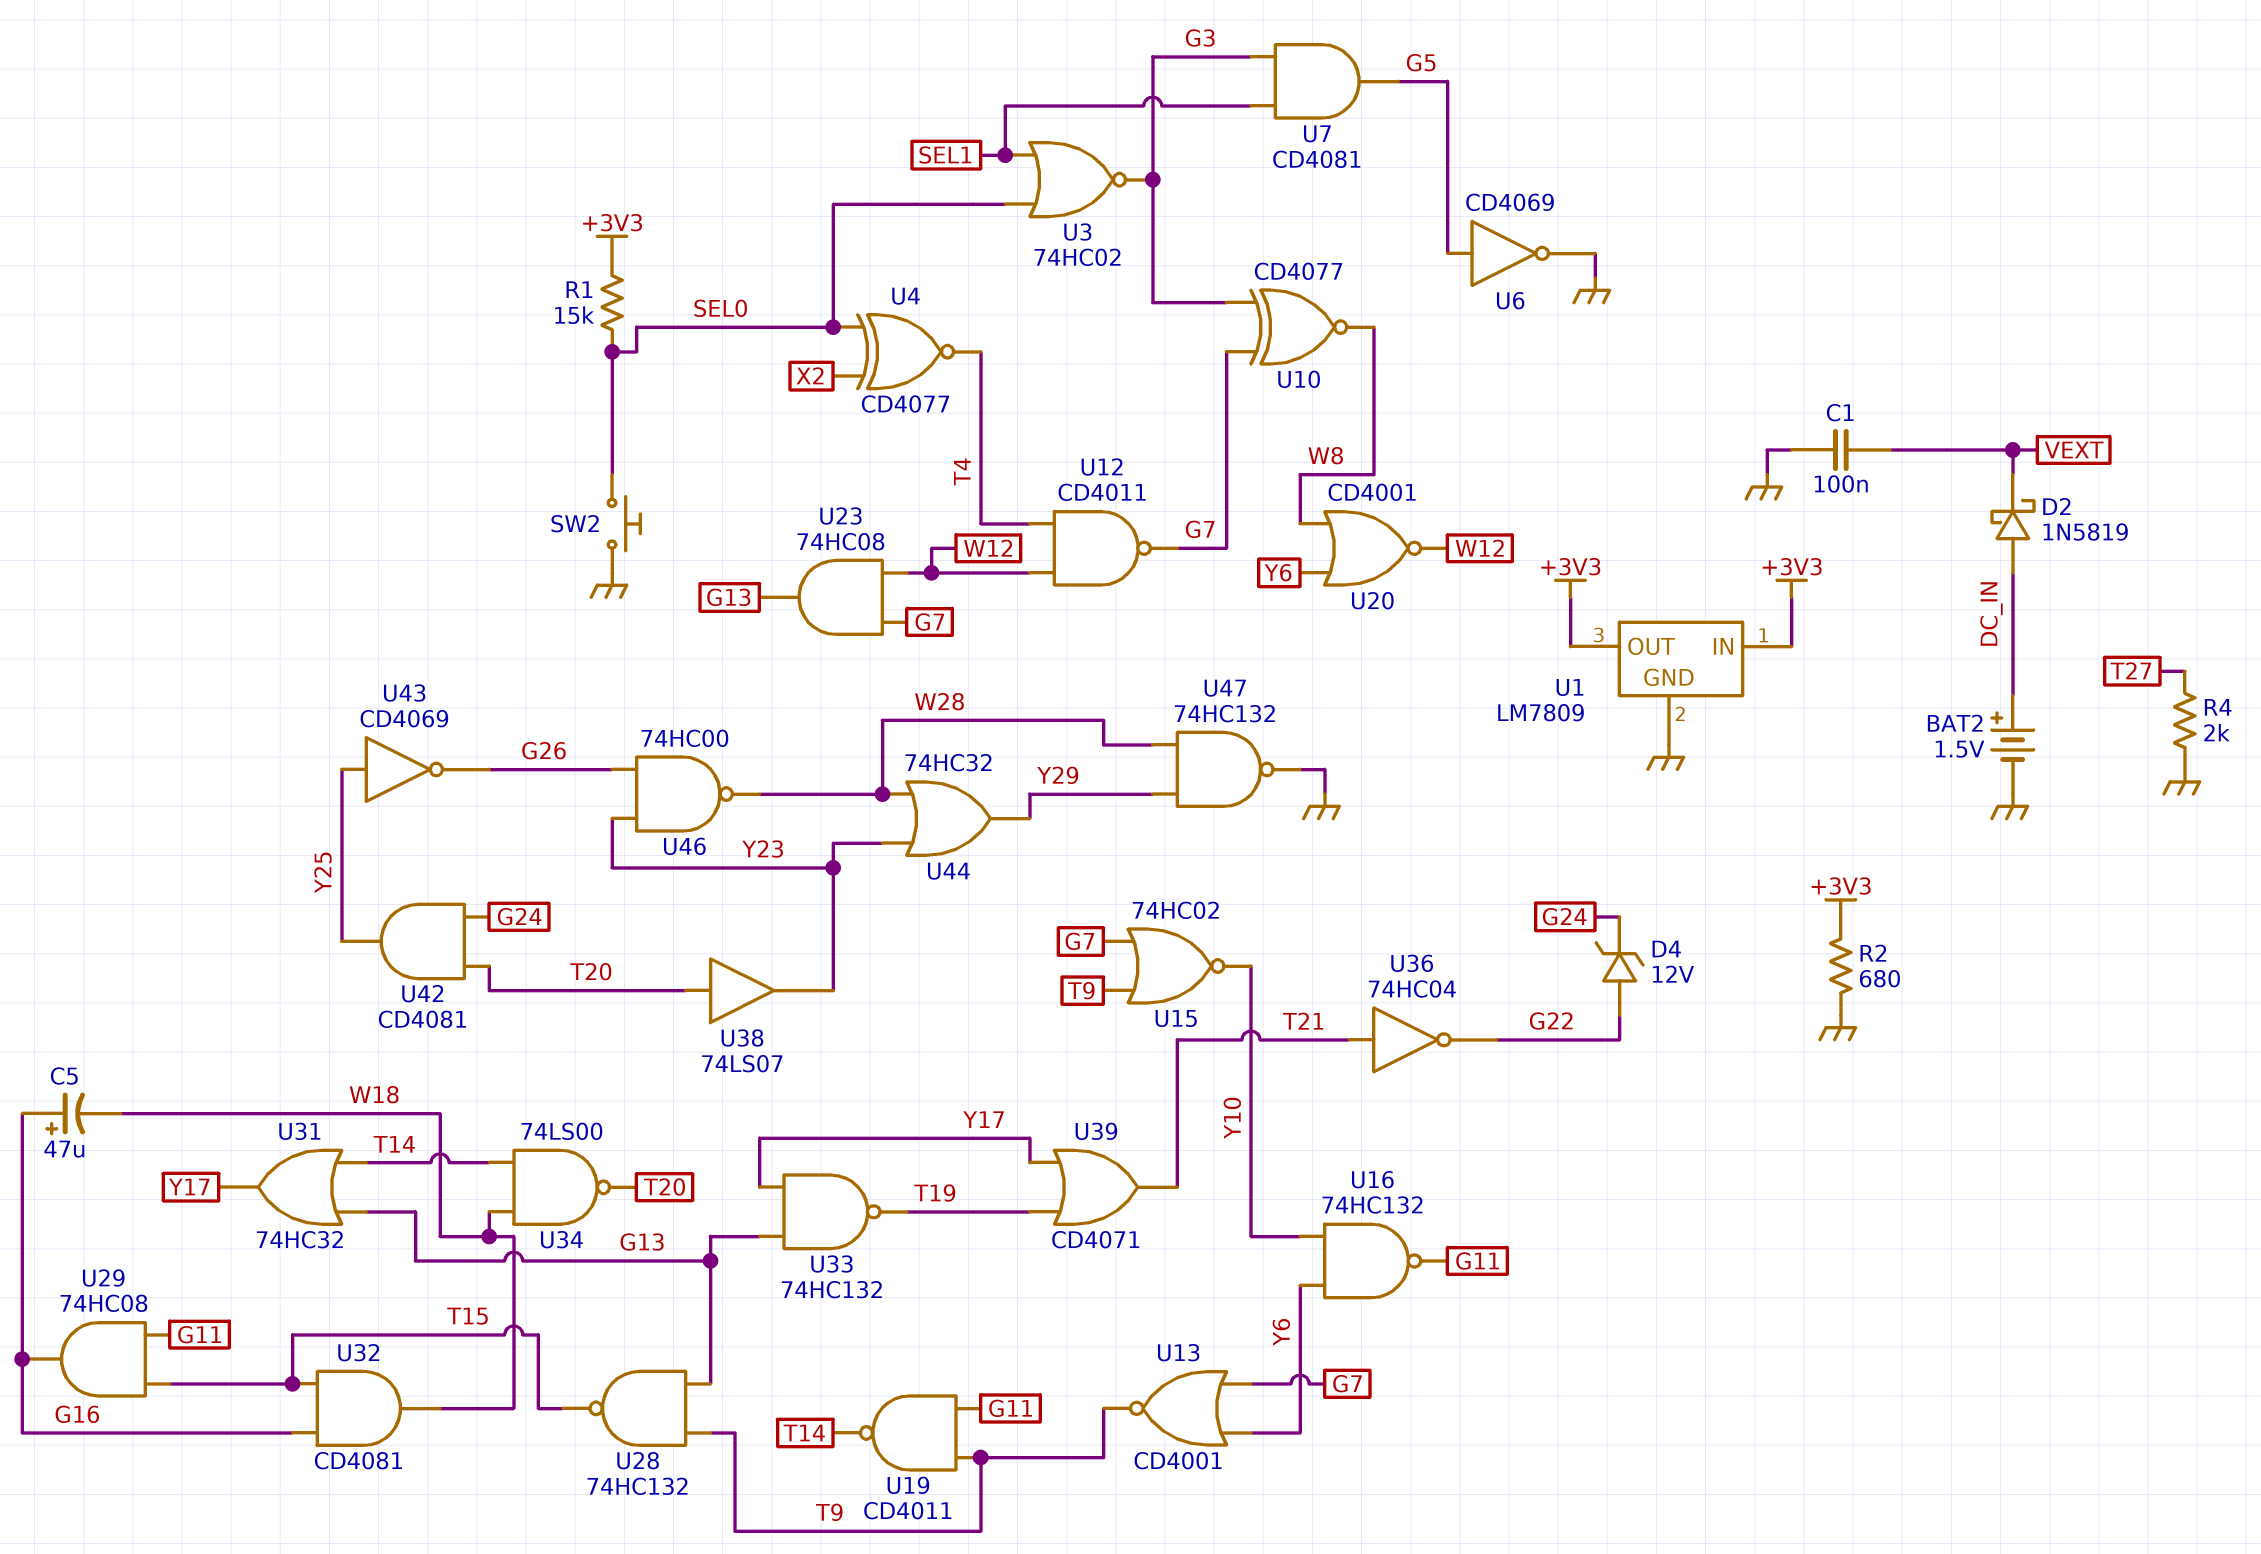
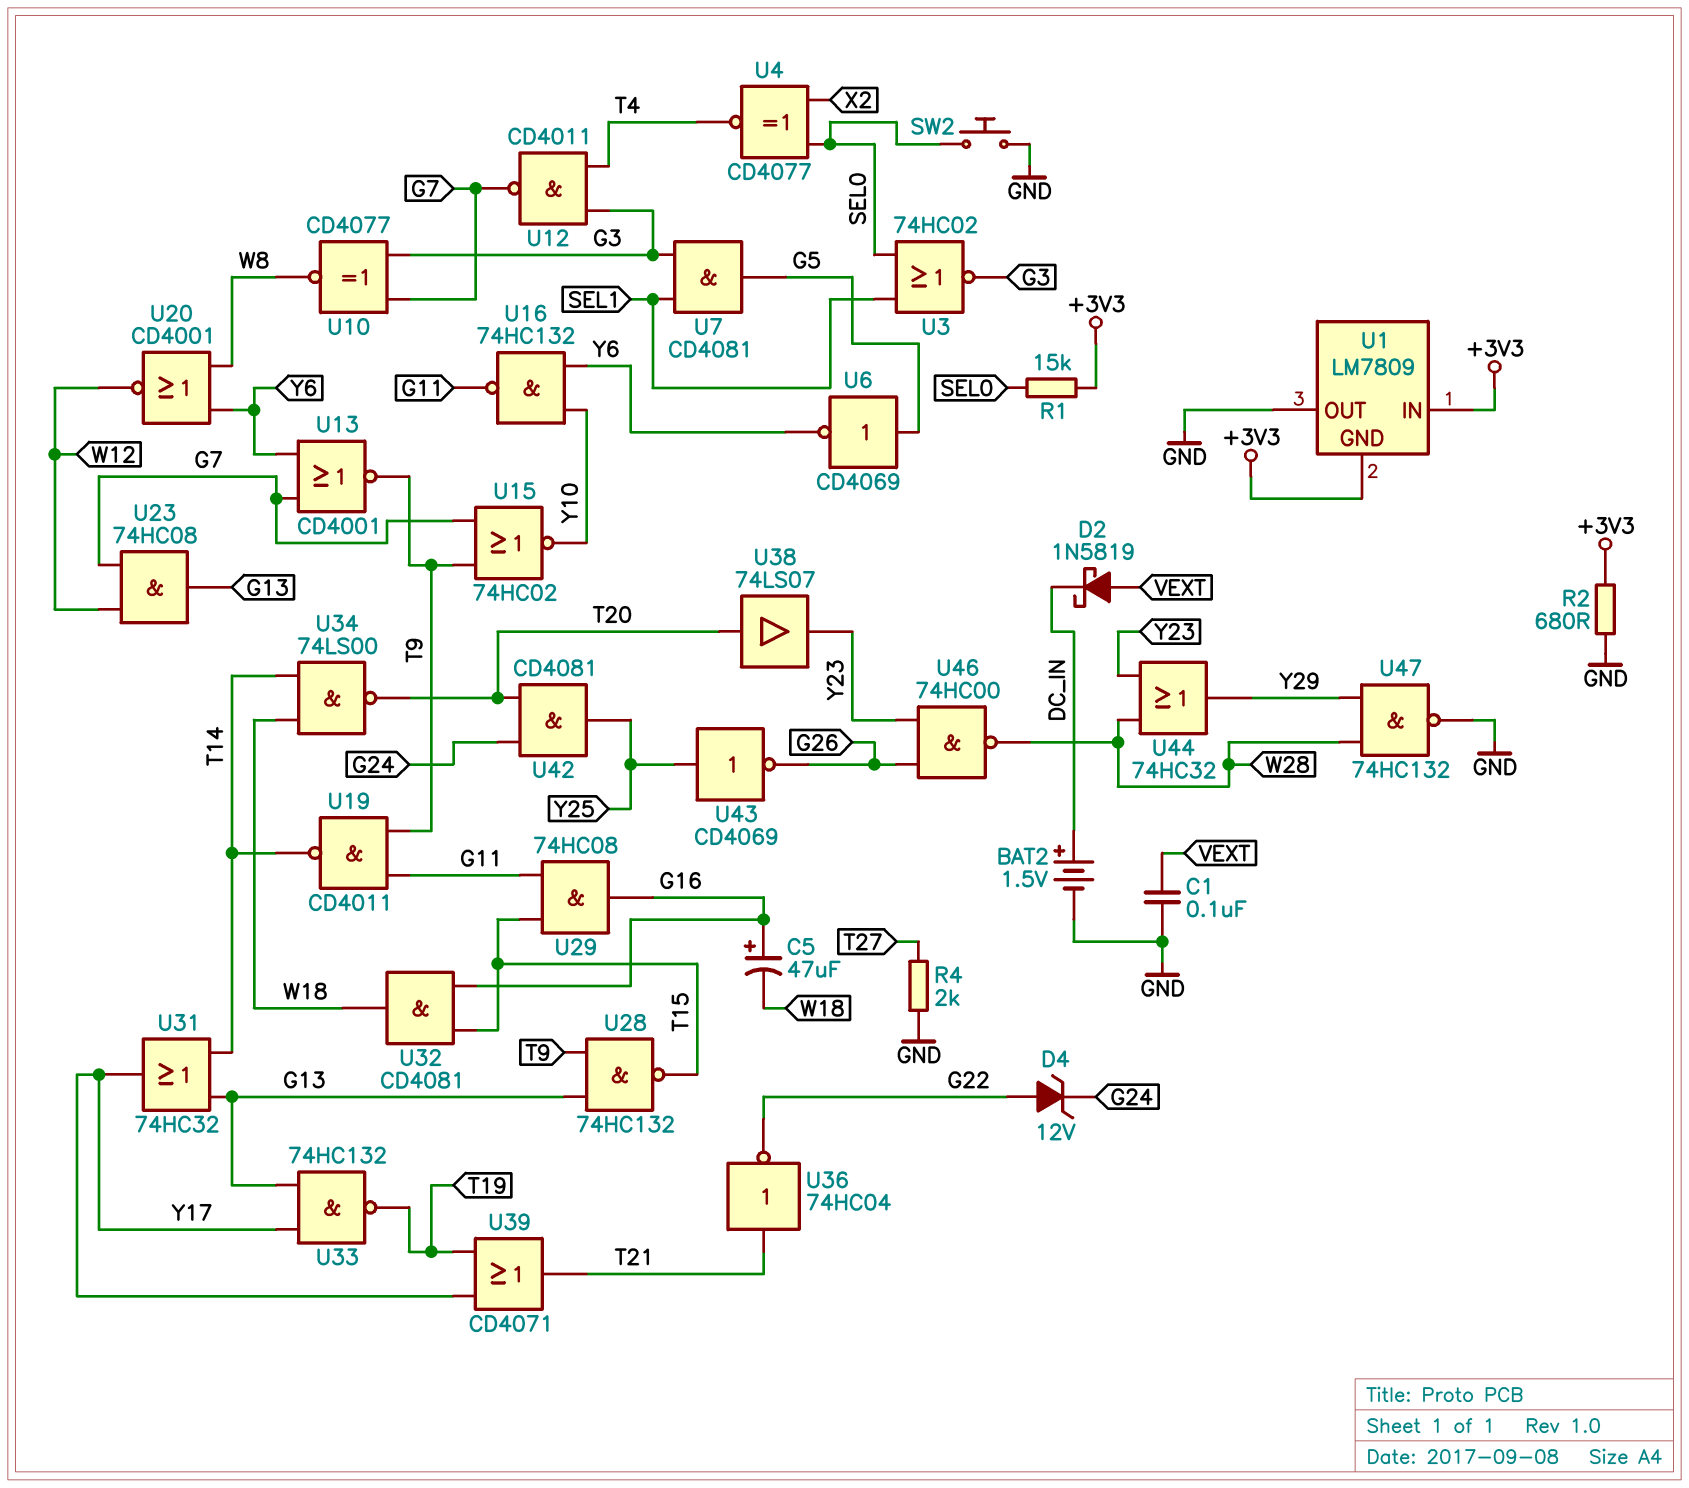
D2: schottky 1N5819 (A DC_IN, K VEXT) -> schottky 1N5819 (A VEXT, K DC_IN)
U1 pin GND: GND -> +3V3
U1 pin OUT: +3V3 -> GND
U6: NOT CD4069 (in G5, out GND) -> NOT CD4069 (in G5, out Y6)
U12: NAND CD4011 (in T4, in W12, out G7) -> NAND CD4011 (in G3, in T4, out G7)

